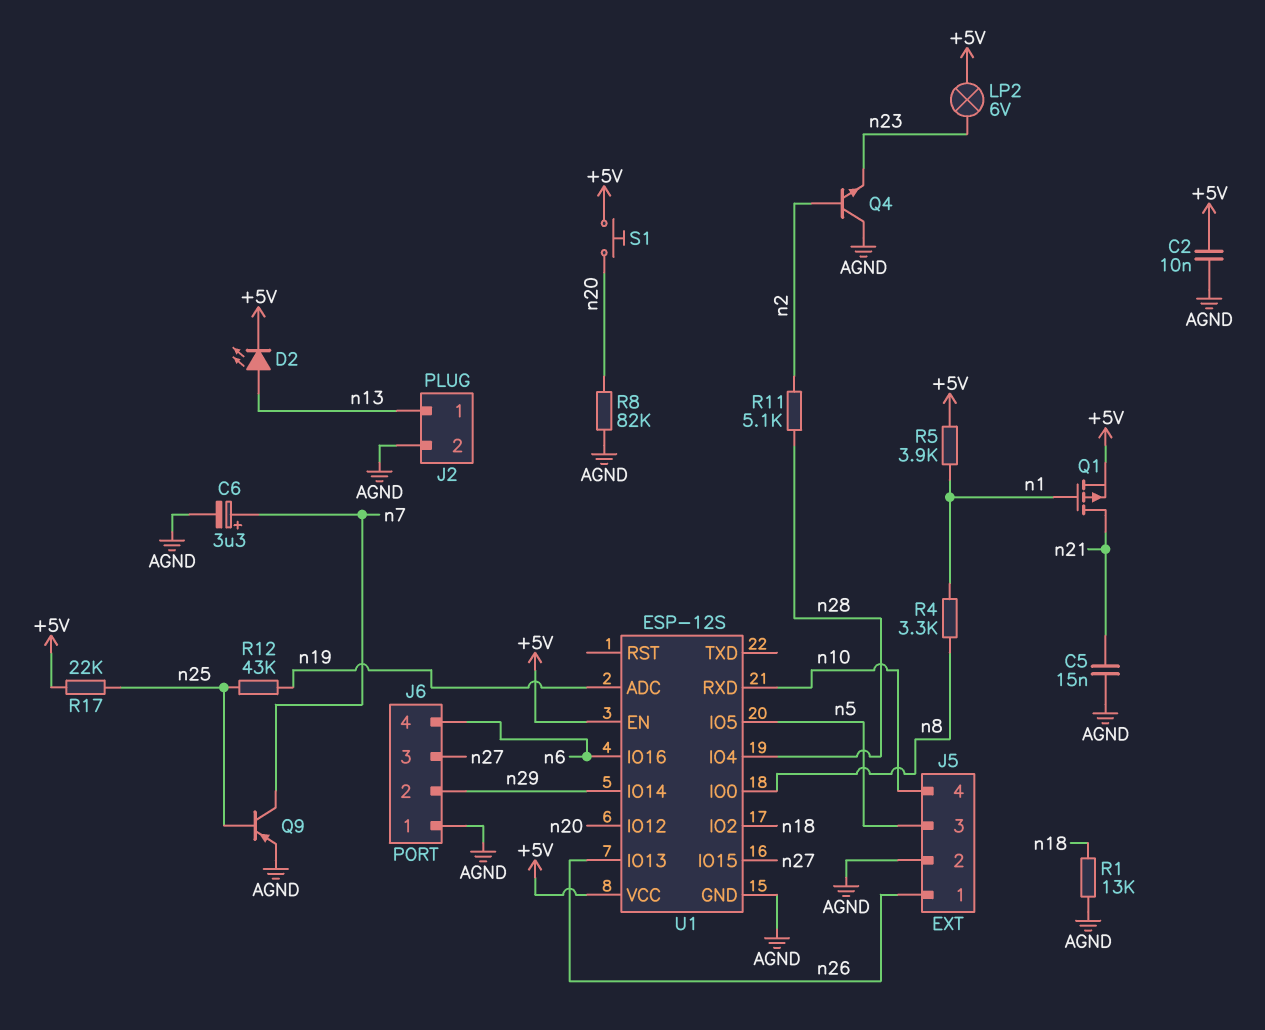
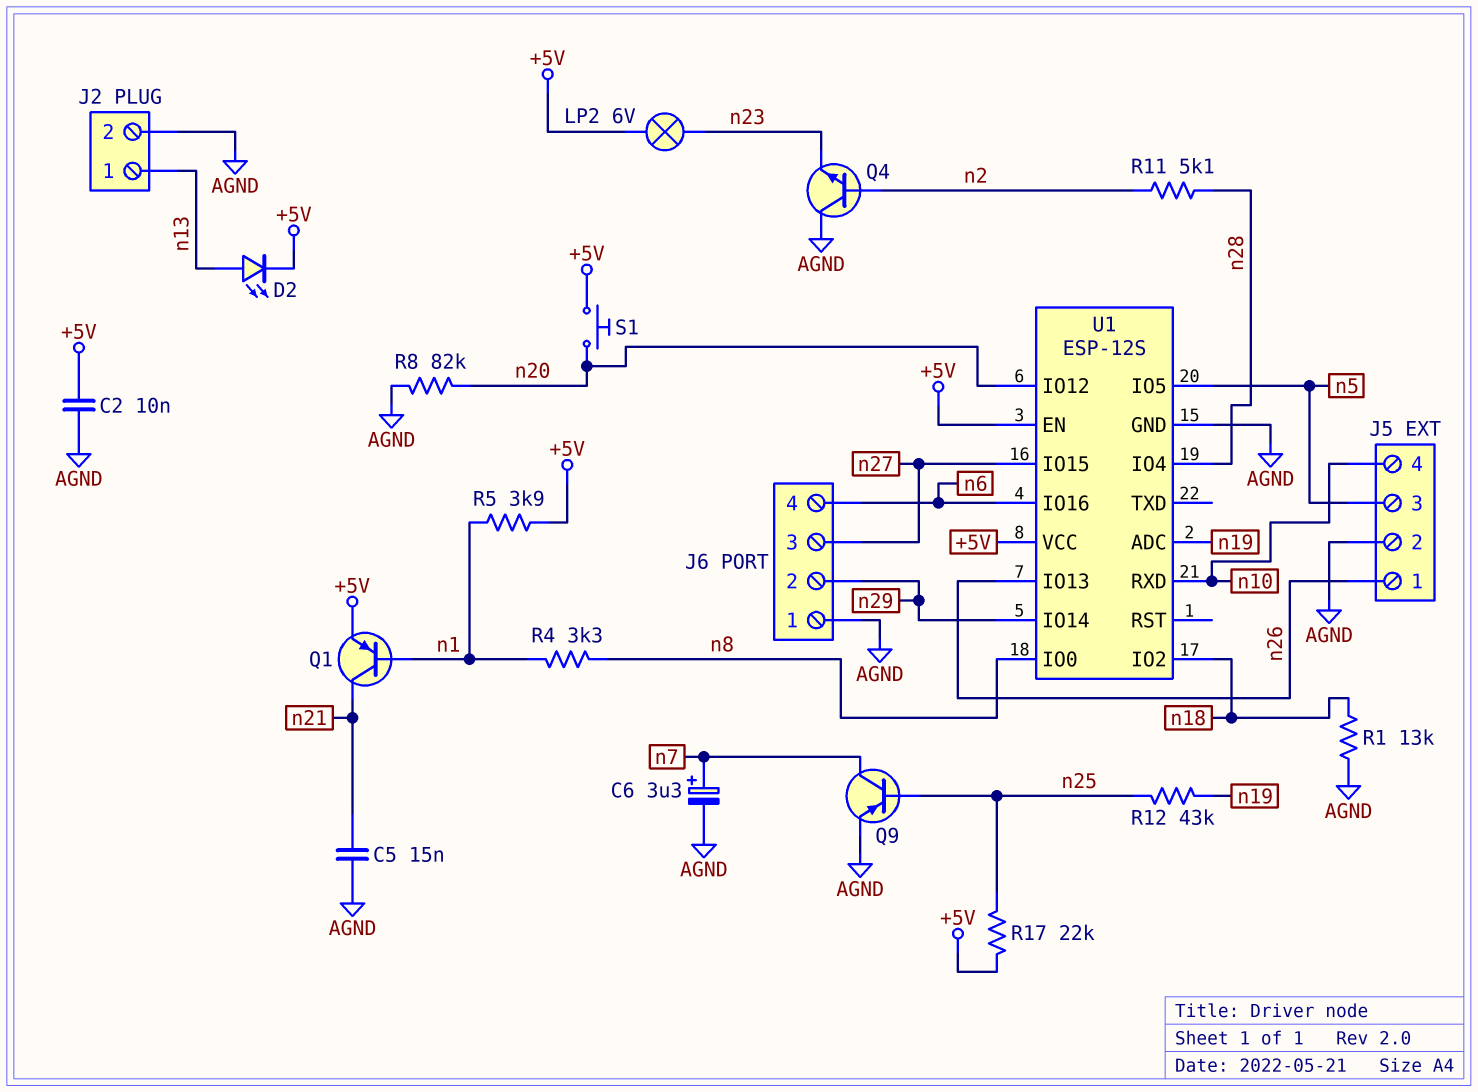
Q1: PMOS (G n1, D n21, S +5V) -> PNP (B n1, C n21, E +5V)

